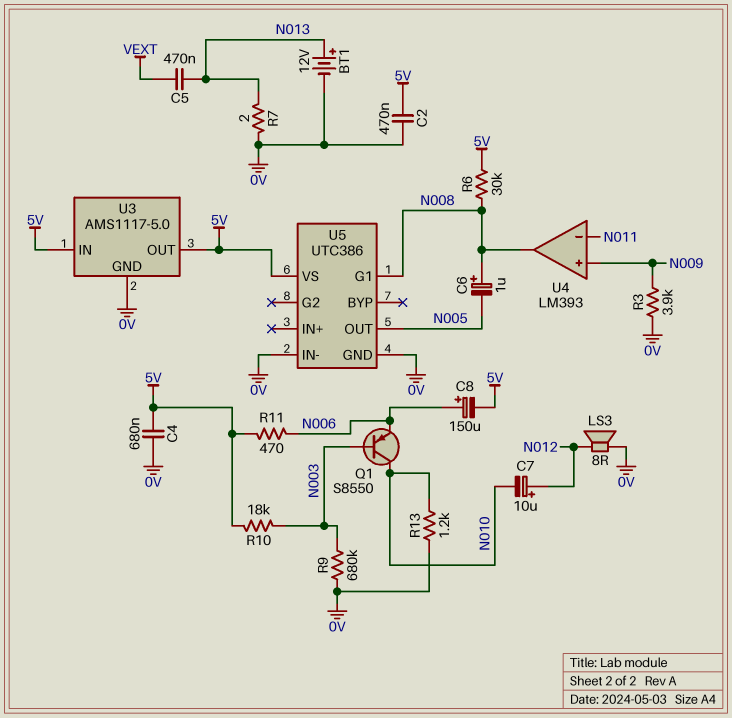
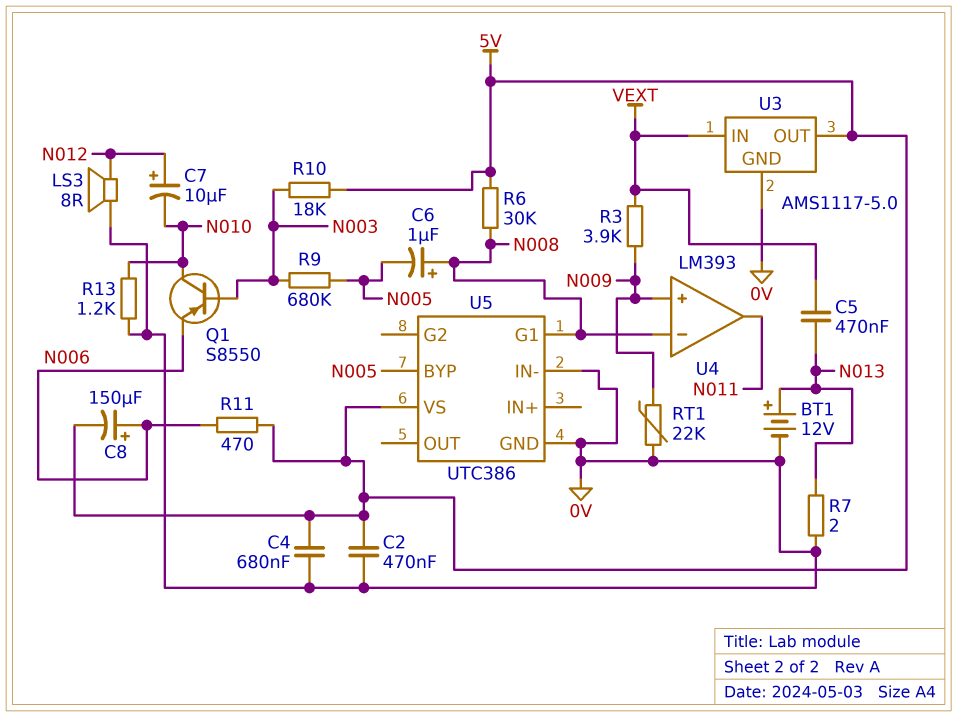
R3: 3.9k (0V, N009) -> 3.9k (N009, VEXT)
R9: 680k (0V, N003) -> 680k (N003, N005)
RT1: none -> 22k (0V, N009)
U3 pin IN: 5V -> VEXT
U4 pin in-: N011 -> N008
U4 pin out: N008 -> N011
U5 pin BYP: none -> N005
U5 pin OUT: N005 -> none

